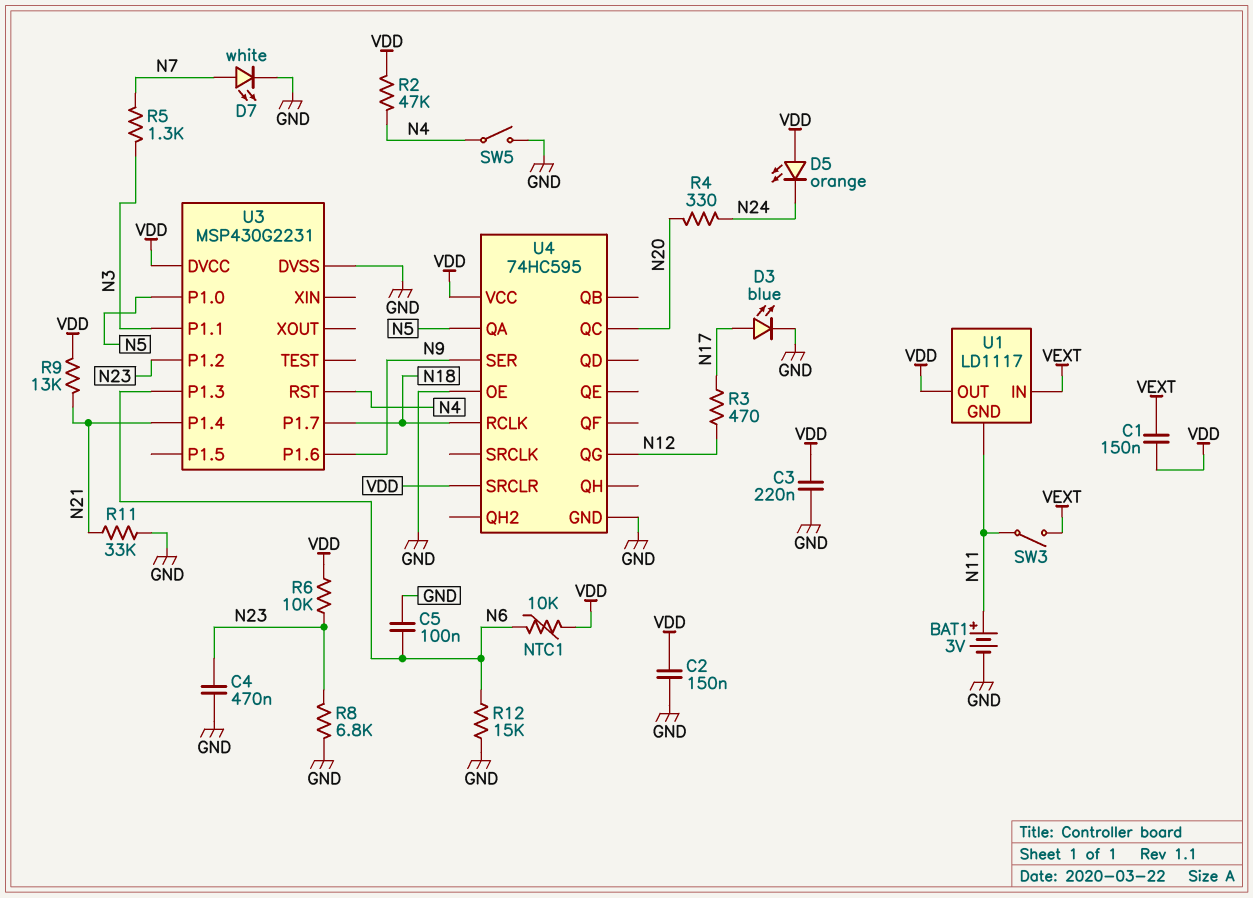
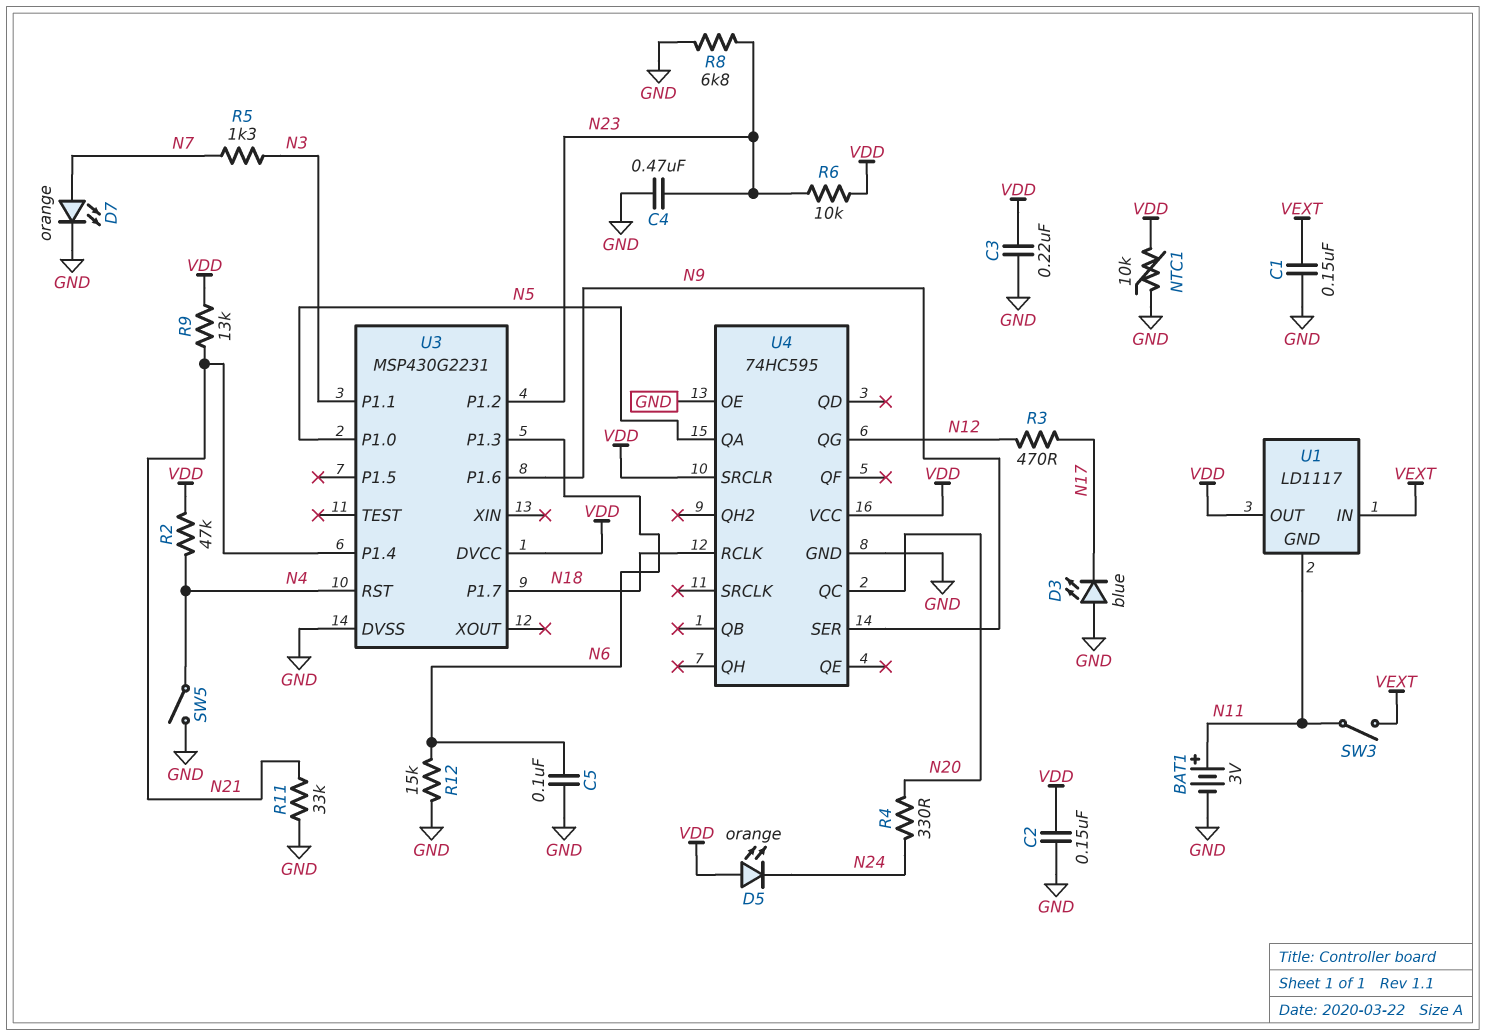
C1: 150nF (VDD, VEXT) -> 150nF (GND, VEXT)
D3: LED blue (A N17, K GND) -> LED blue (A GND, K N17)
D7: LED white (A N7, K GND) -> LED orange (A N7, K GND)
NTC1: 10k (N6, VDD) -> 10k (GND, VDD)

